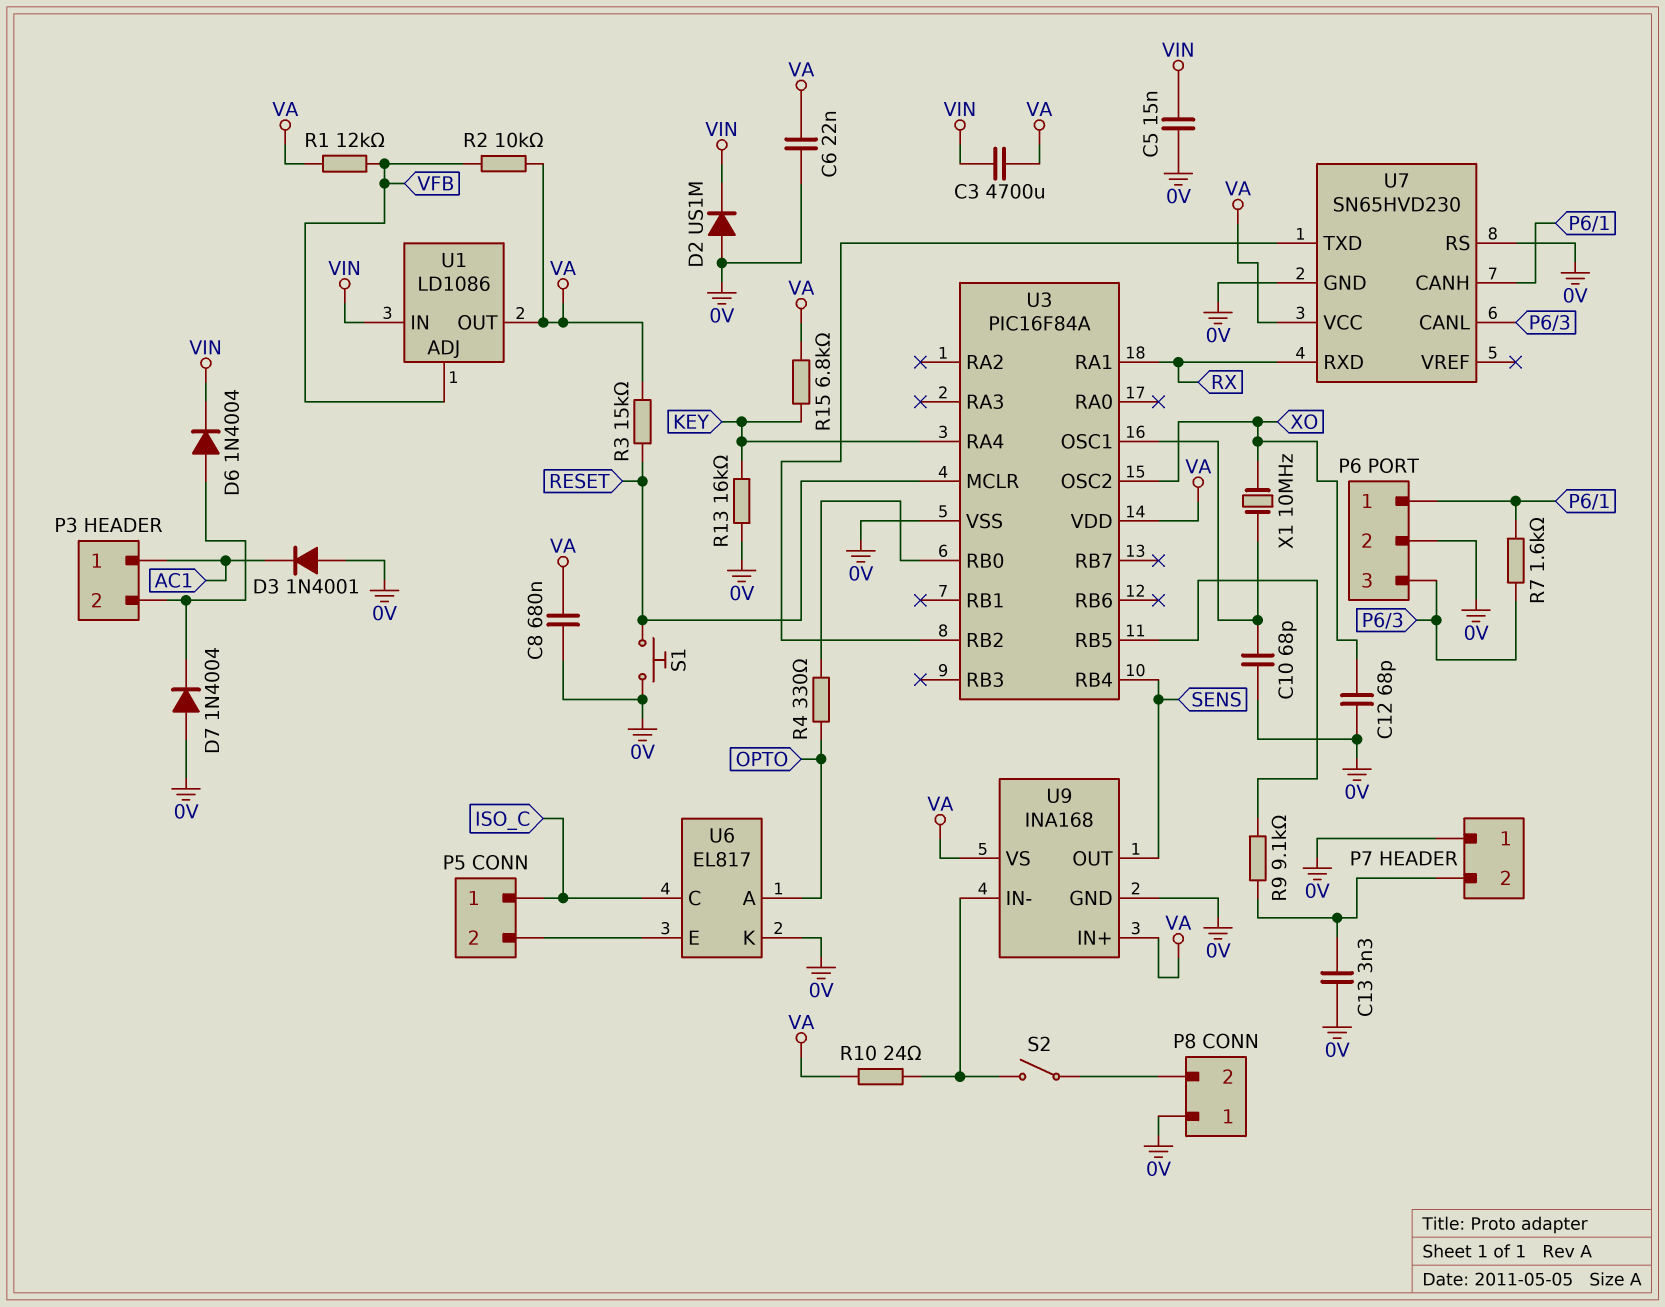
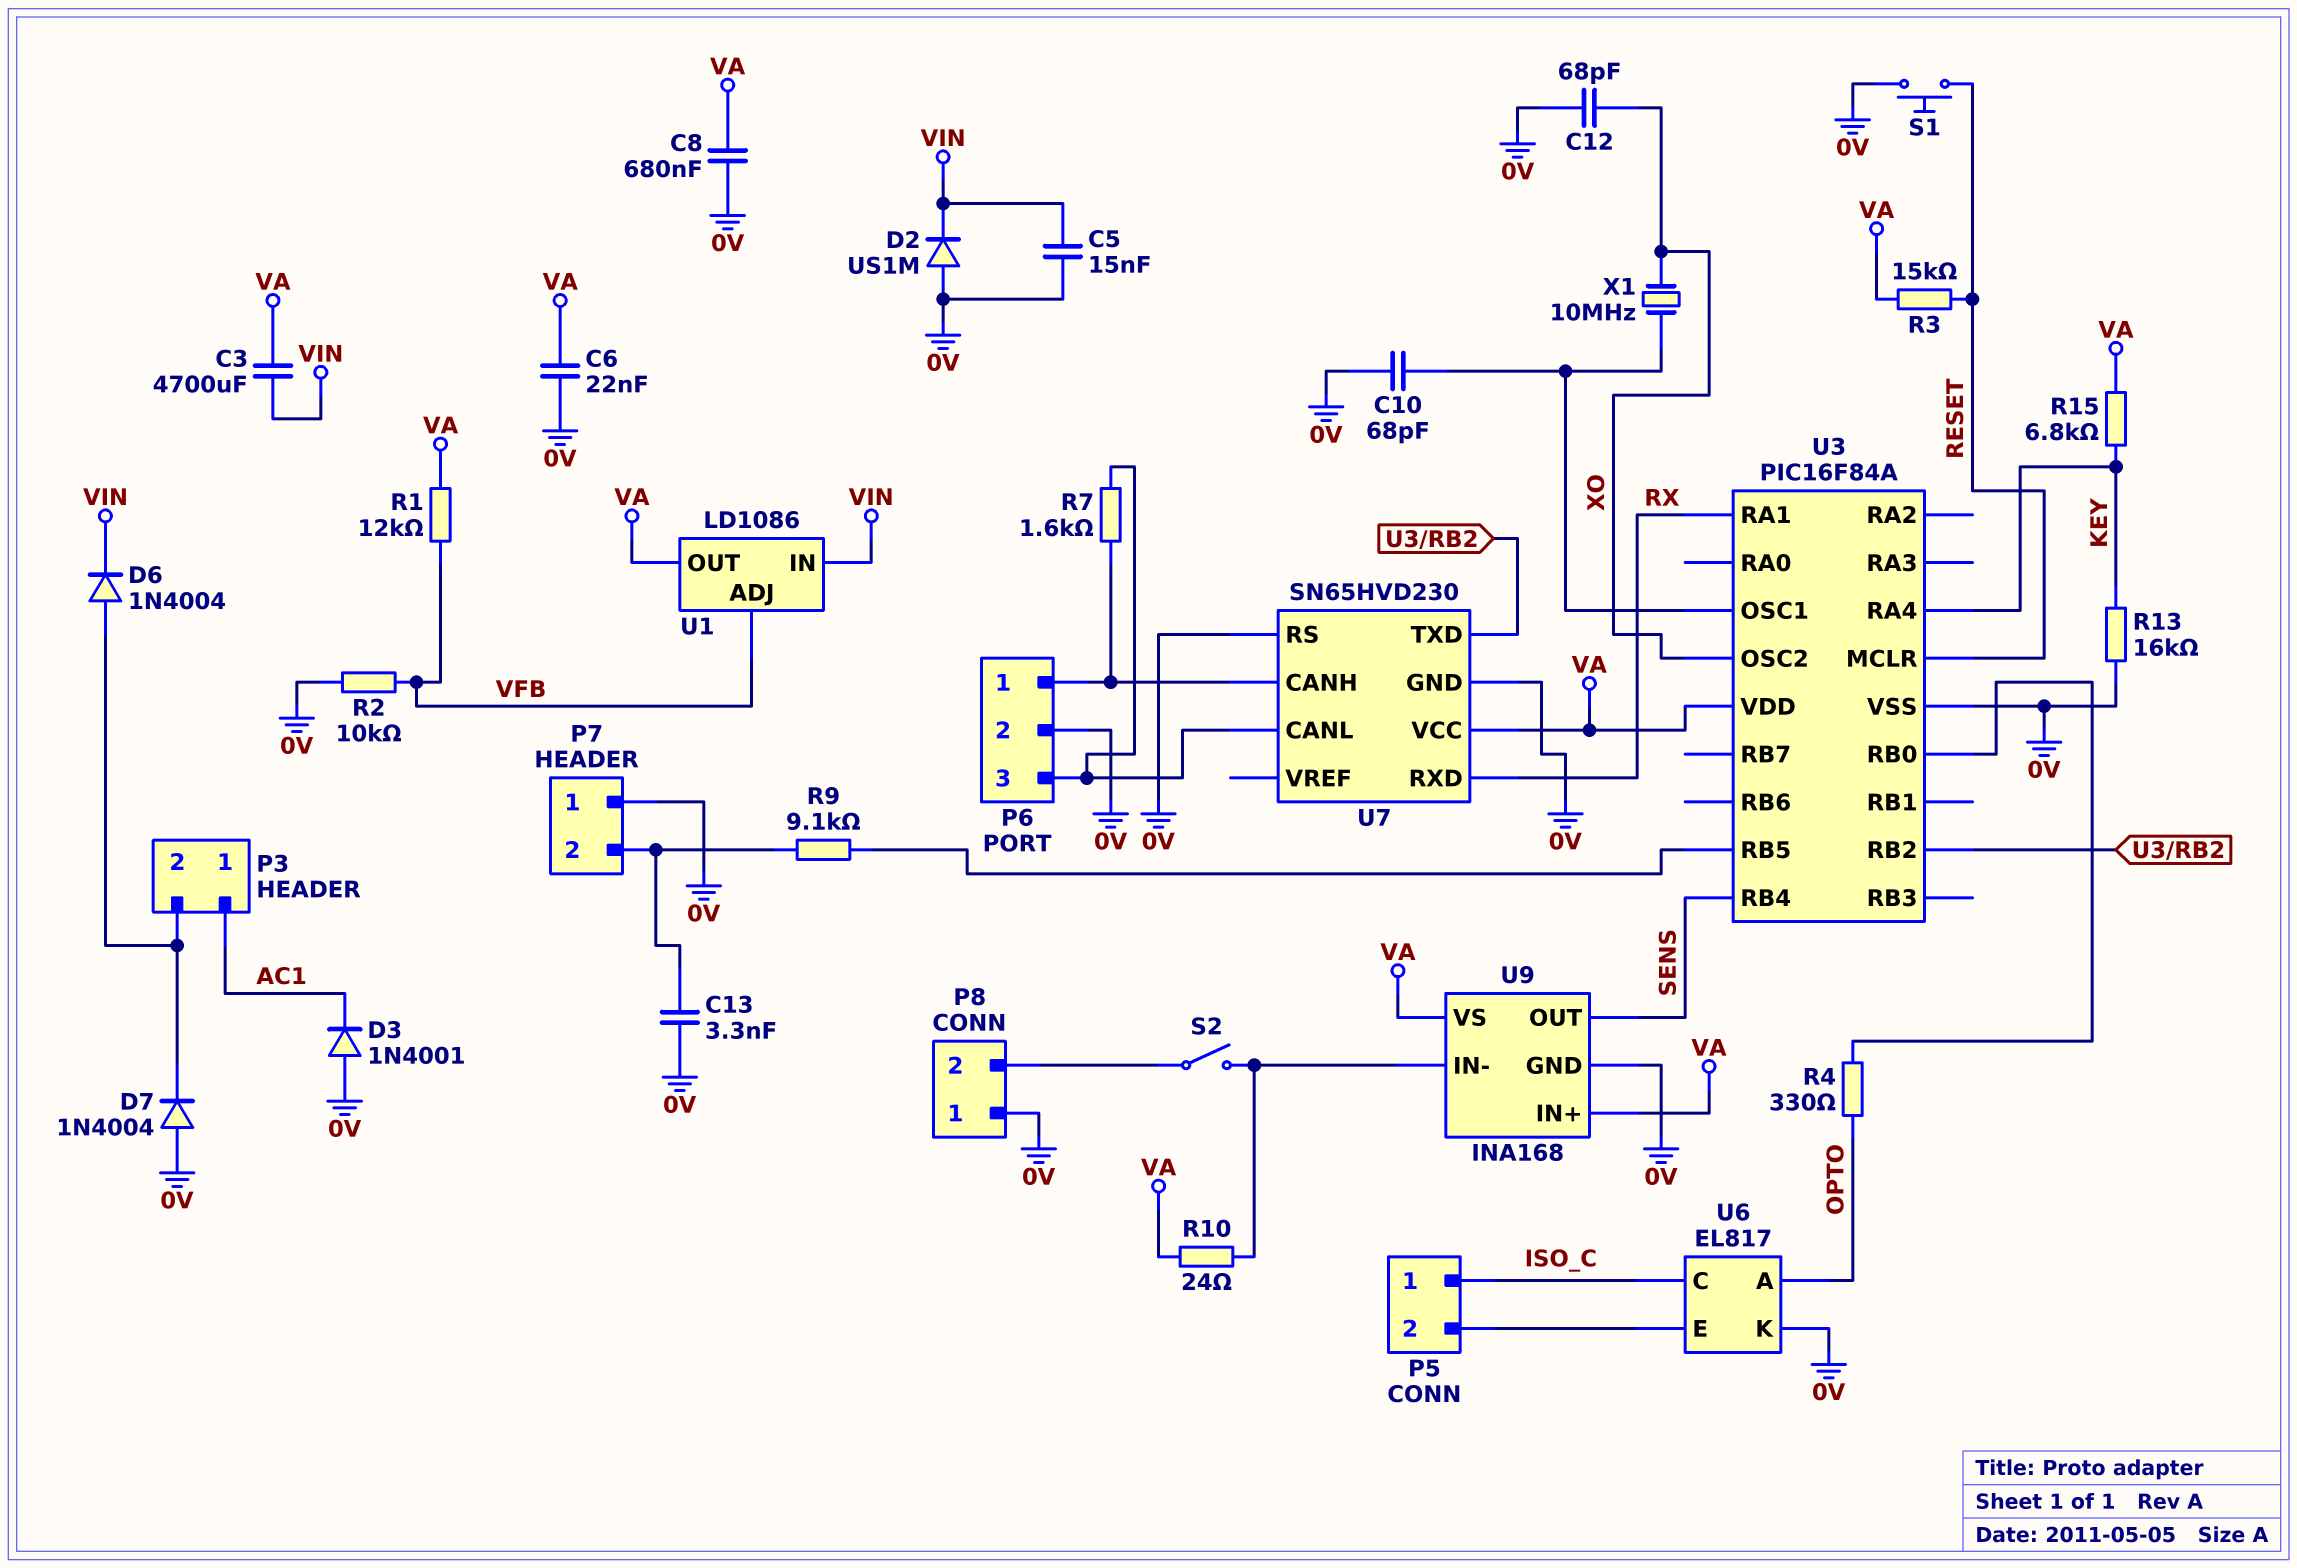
R2: 10k (VA, VFB) -> 10k (0V, VFB)

